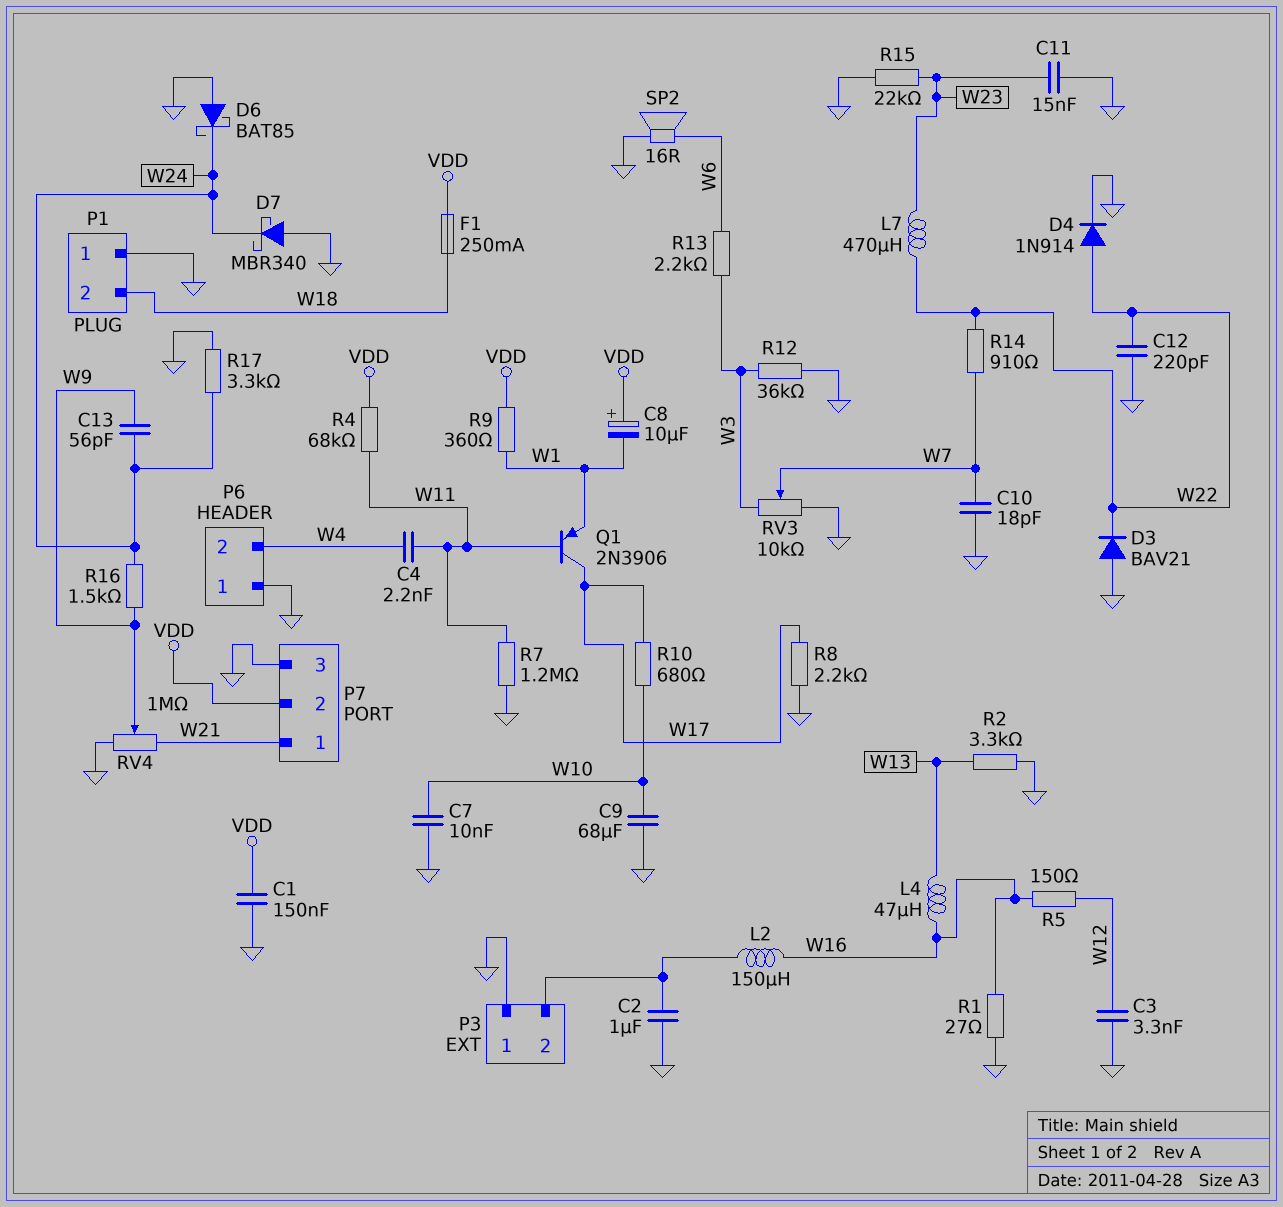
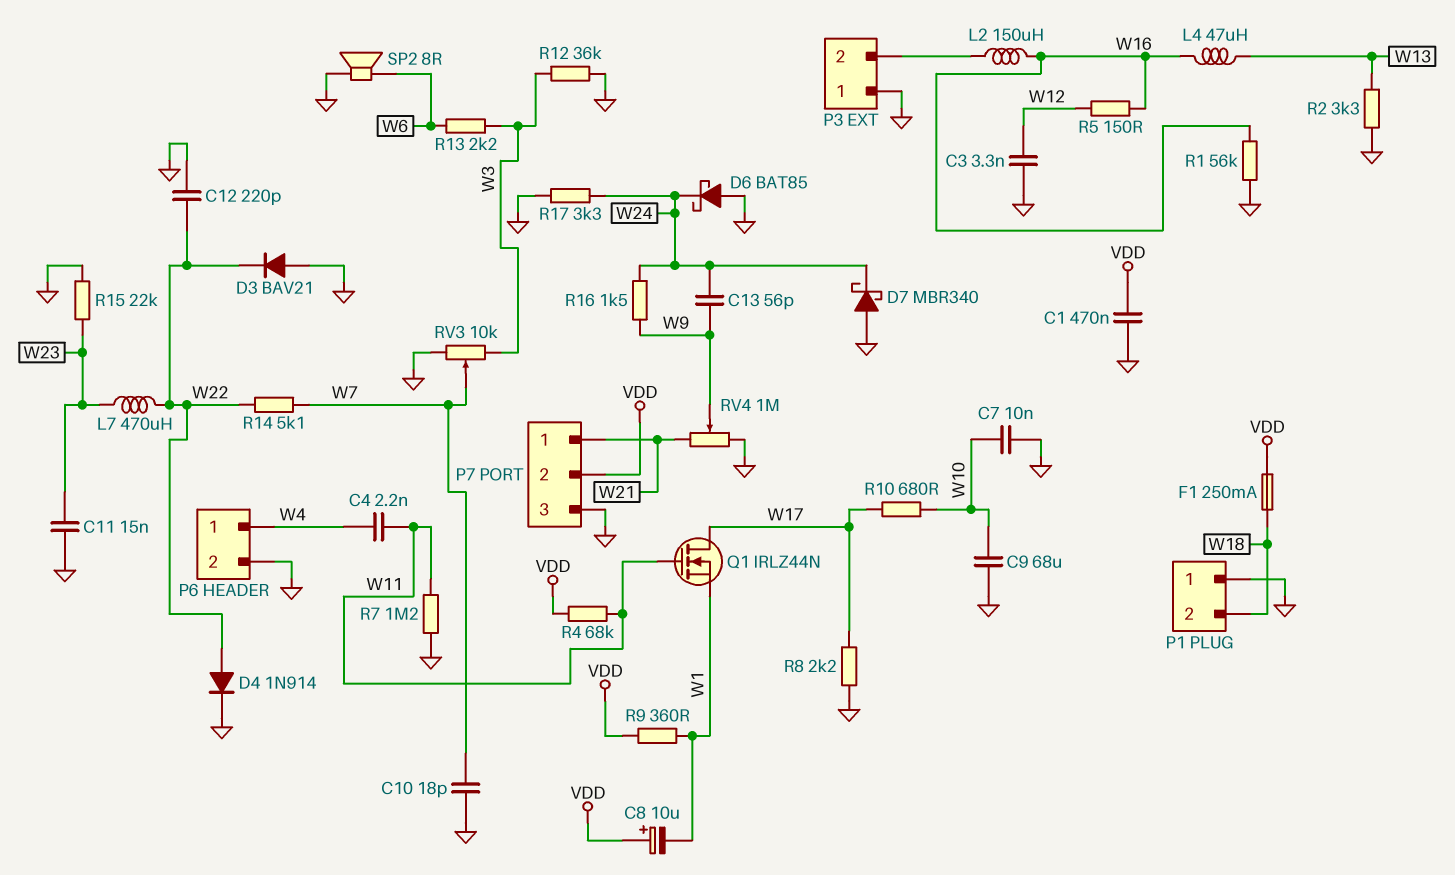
C1: 150nF (GND, VDD) -> 470nF (GND, VDD)
C2: 1uF (GND, P3/2) -> none
P6 pin 1: GND -> W4
P6 pin 2: W4 -> GND
Q1: PNP 2N3906 (B W11, C W17, E W1) -> NMOS IRLZ44N (G W11, D W17, S W1)
R1: 27 (GND, W16) -> 56k (GND, W16)
R14: 910 (W7, W22) -> 5.1k (W7, W22)
SP2: speaker 16R (GND, W6) -> speaker 8R (GND, W6)

